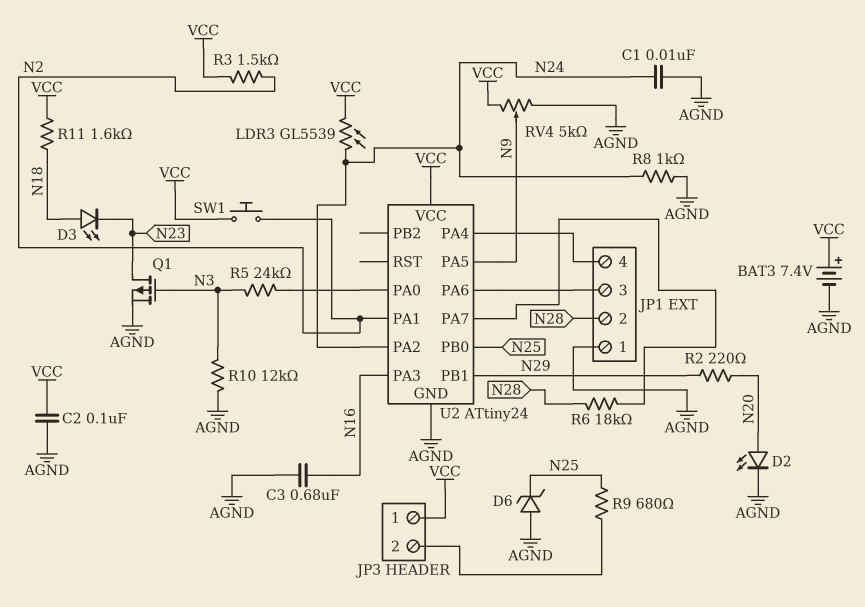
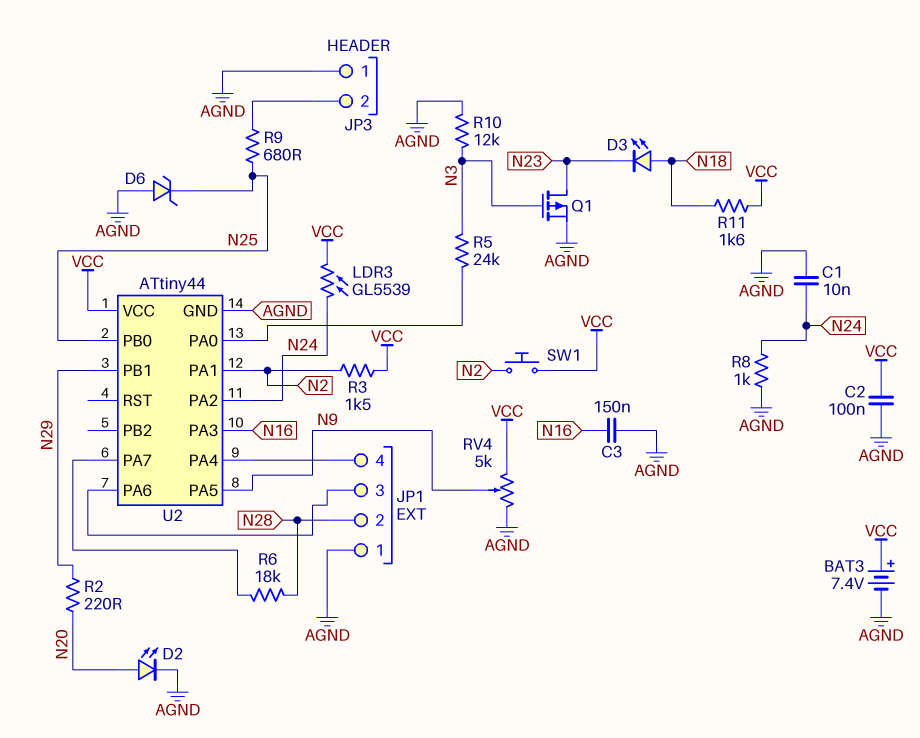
C3: 680nF (AGND, N16) -> 150nF (AGND, N16)
JP3 pin 1: VCC -> AGND
U2: ATtiny24 -> ATtiny44

